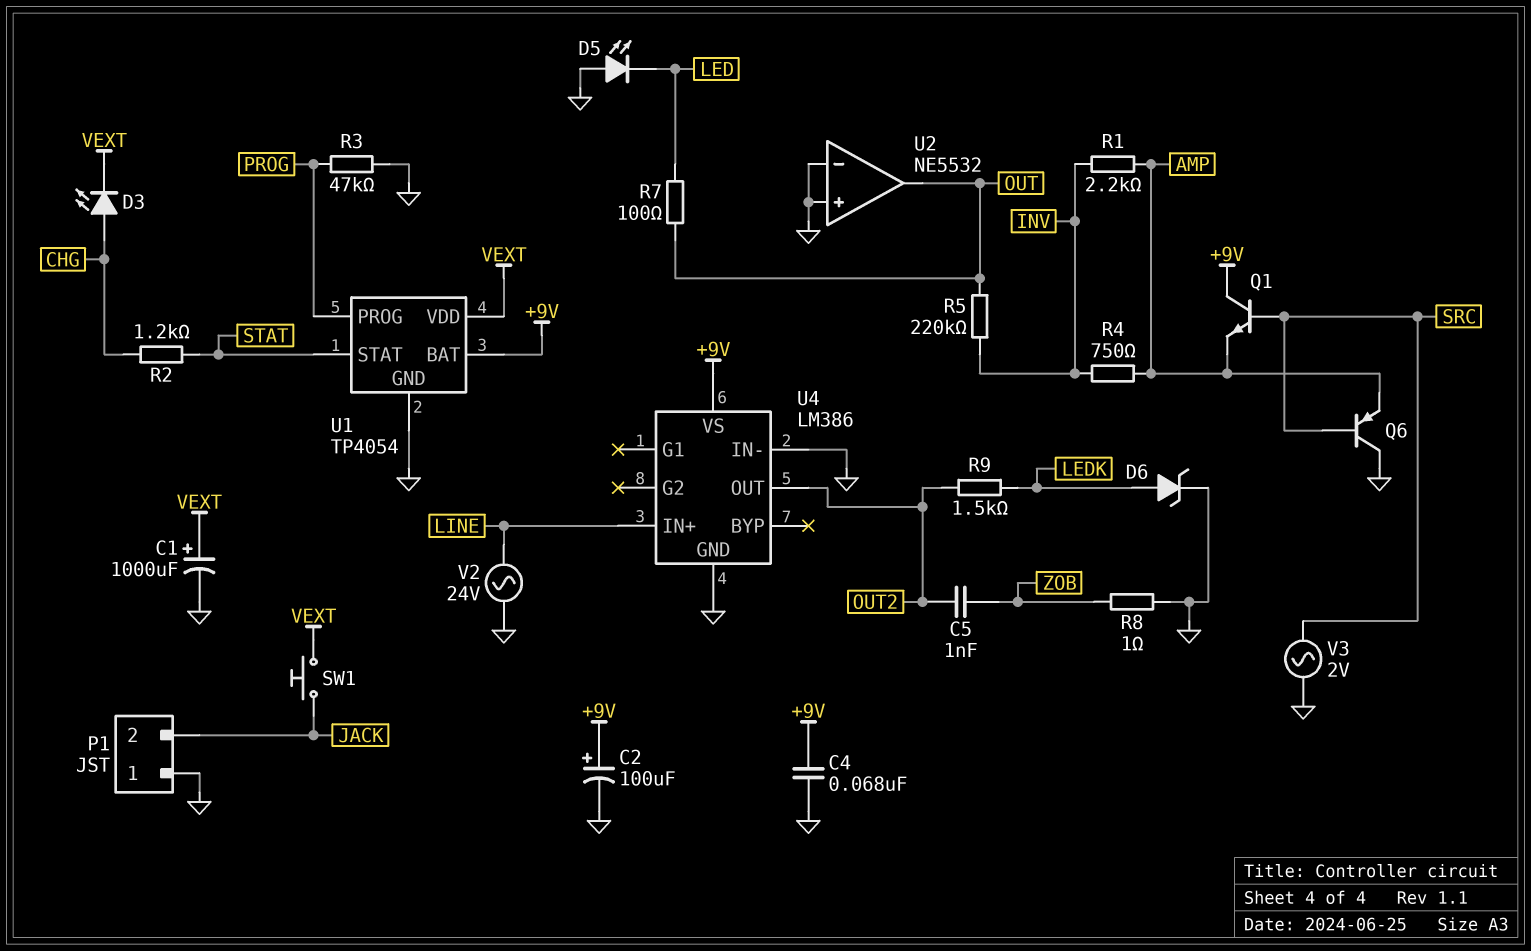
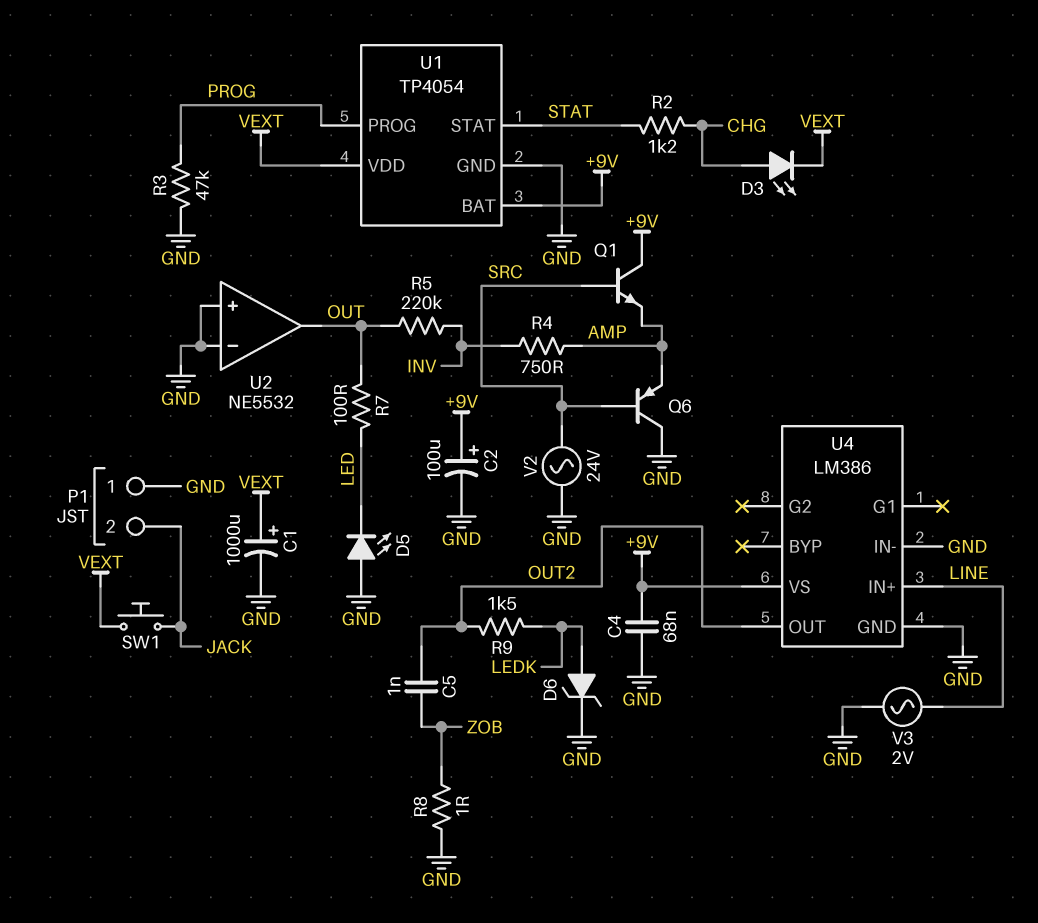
R1: 2.2k (AMP, INV) -> none
V2: AC 24V (GND, LINE) -> AC 24V (GND, SRC)
V3: AC 2V (GND, SRC) -> AC 2V (GND, LINE)

